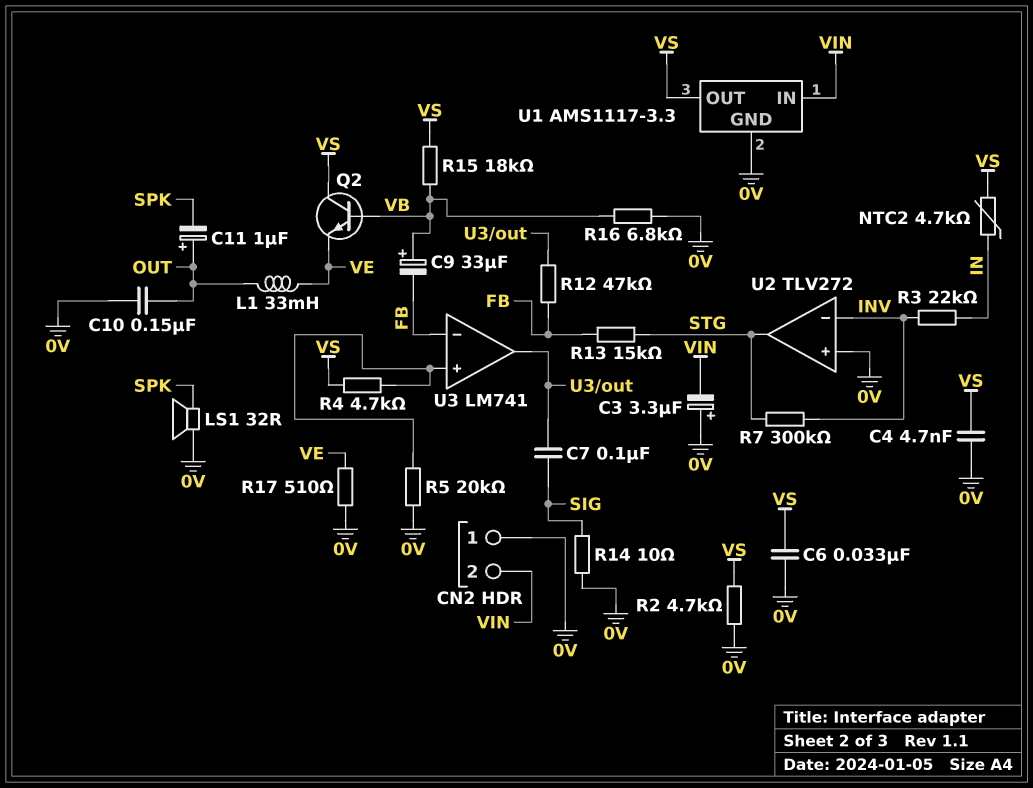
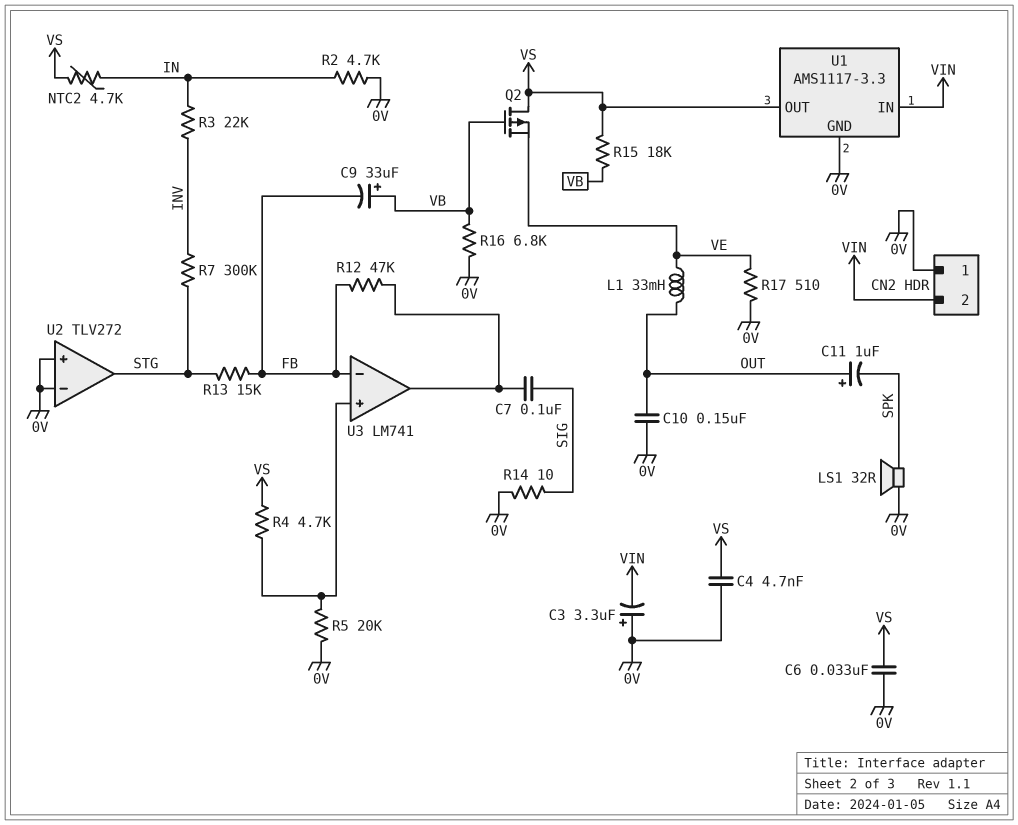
Q2: NPN (B VB, C VS, E VE) -> PMOS (G VB, D VS, S VE)
R2: 4.7k (0V, VS) -> 4.7k (0V, IN)
U2 pin in-: INV -> 0V

